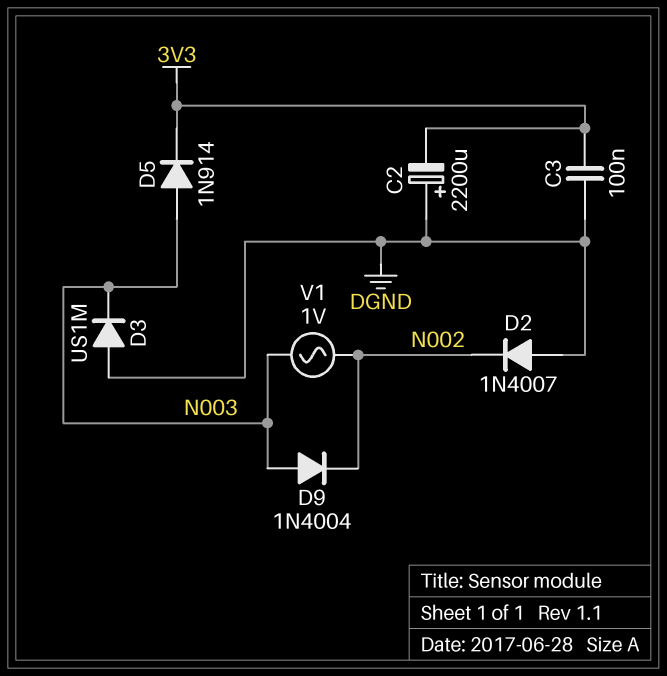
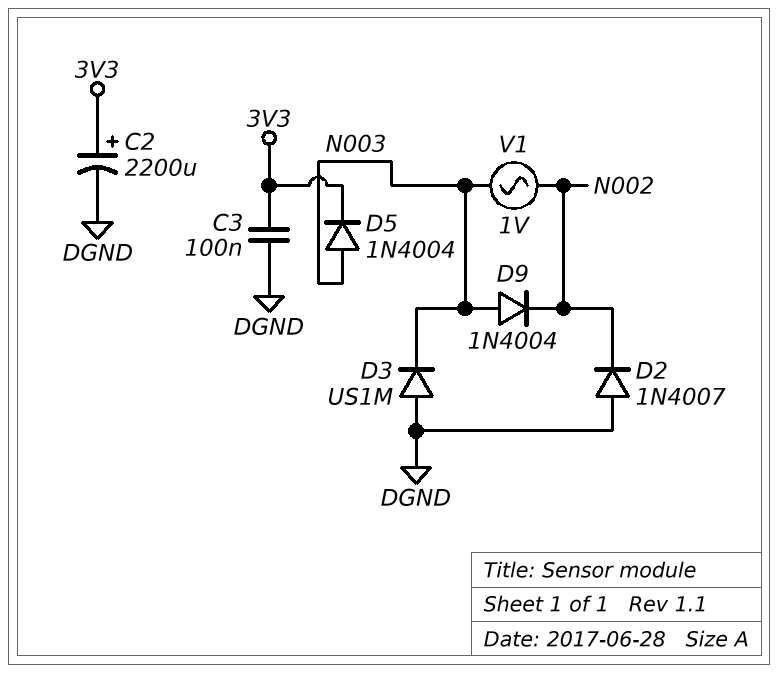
C2: 2200uF (plus DGND, minus 3V3) -> 2200uF (plus 3V3, minus DGND)
D5: diode 1N914 (A N003, K 3V3) -> diode 1N4004 (A N003, K 3V3)

